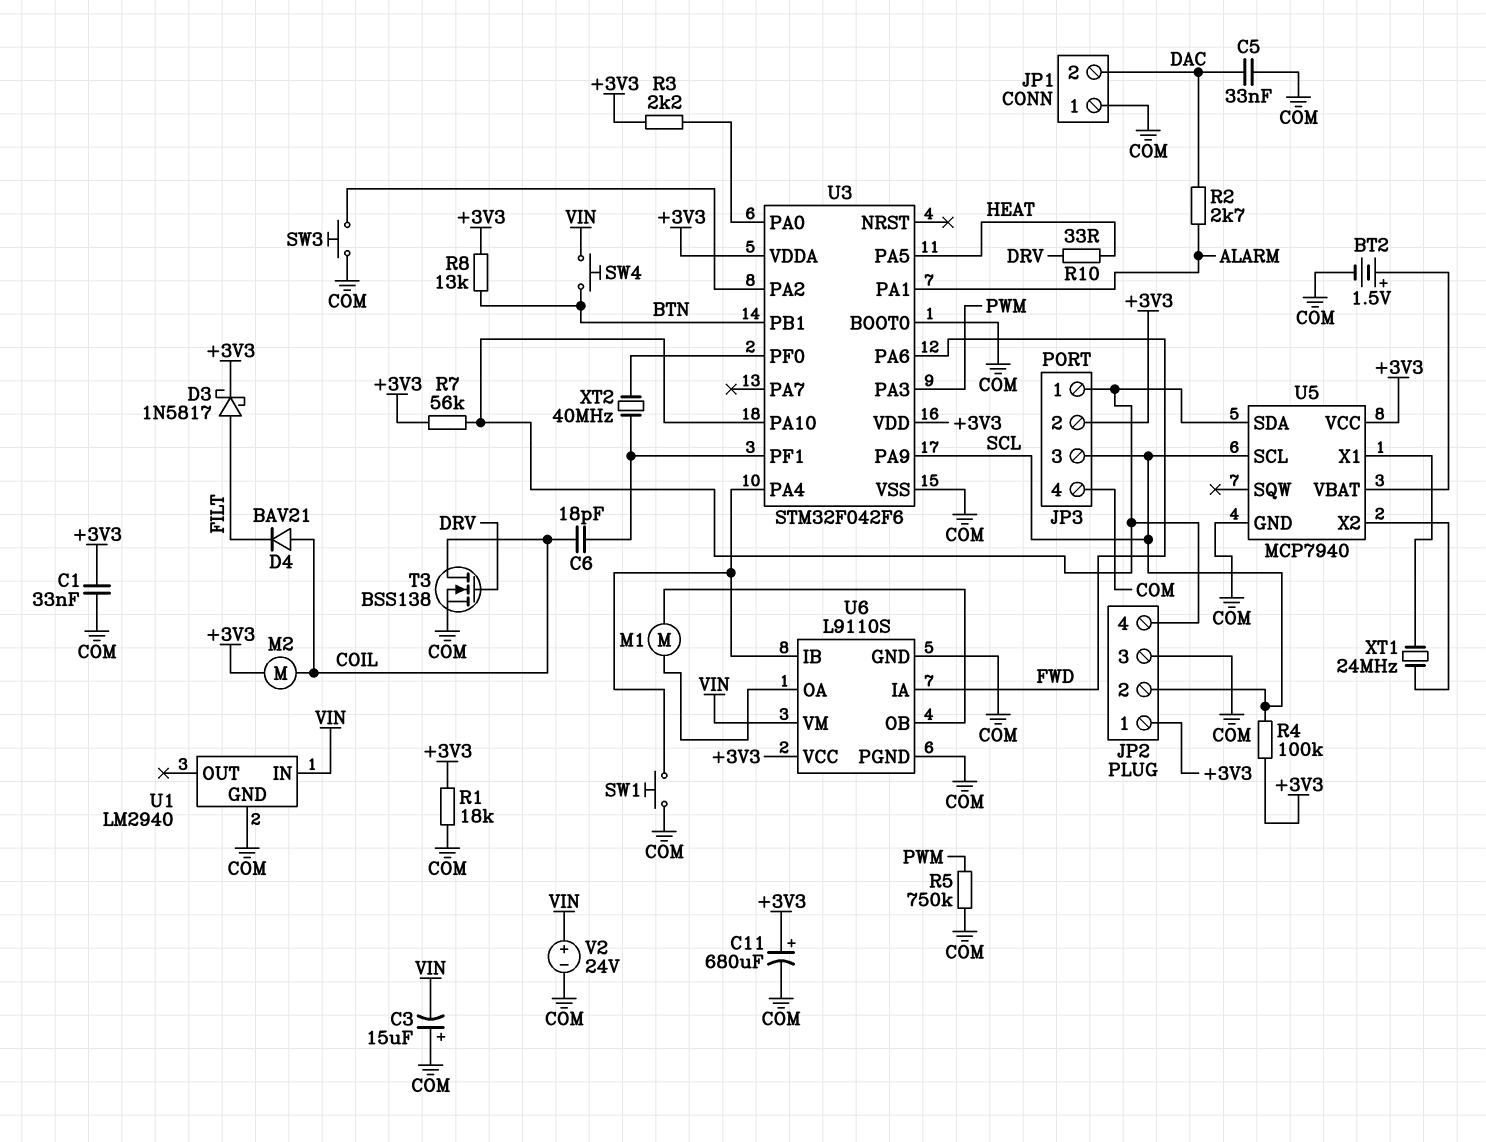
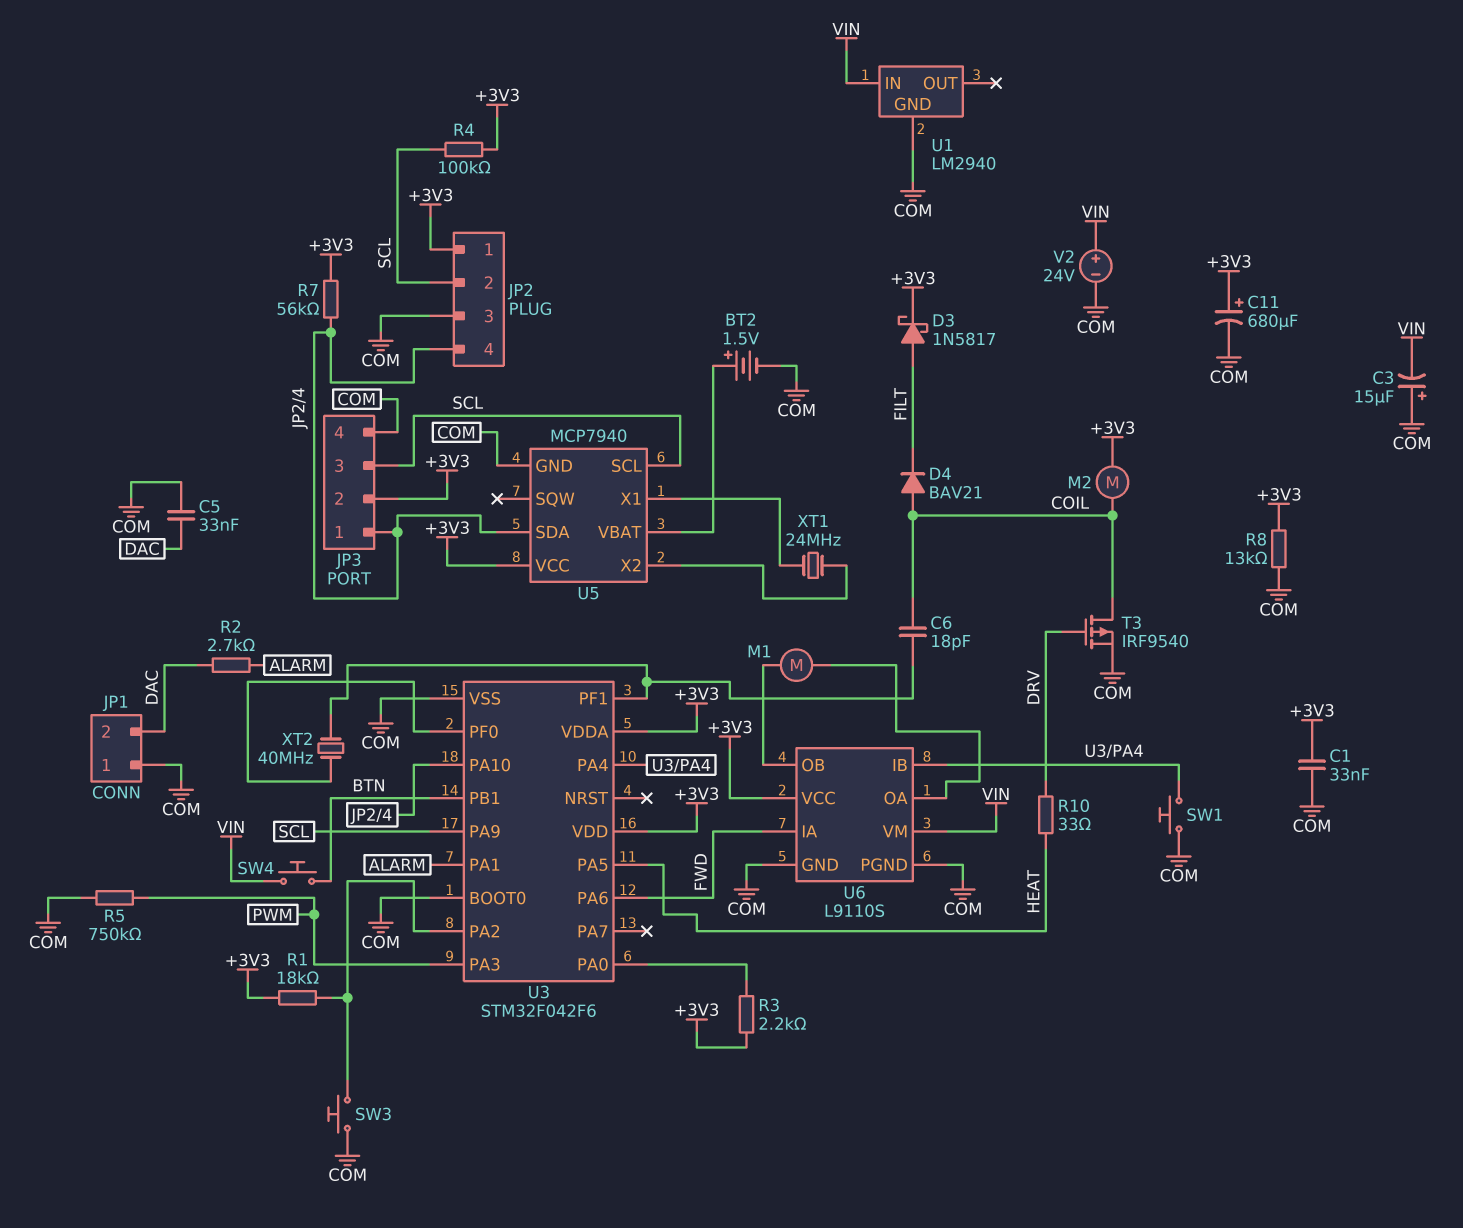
R1: 18k (+3V3, COM) -> 18k (+3V3, U3/PA2)
R8: 13k (+3V3, BTN) -> 13k (+3V3, COM)
T3: NMOS BSS138 (G DRV, D COIL, S COM) -> PMOS IRF9540 (G DRV, D COIL, S COM)

